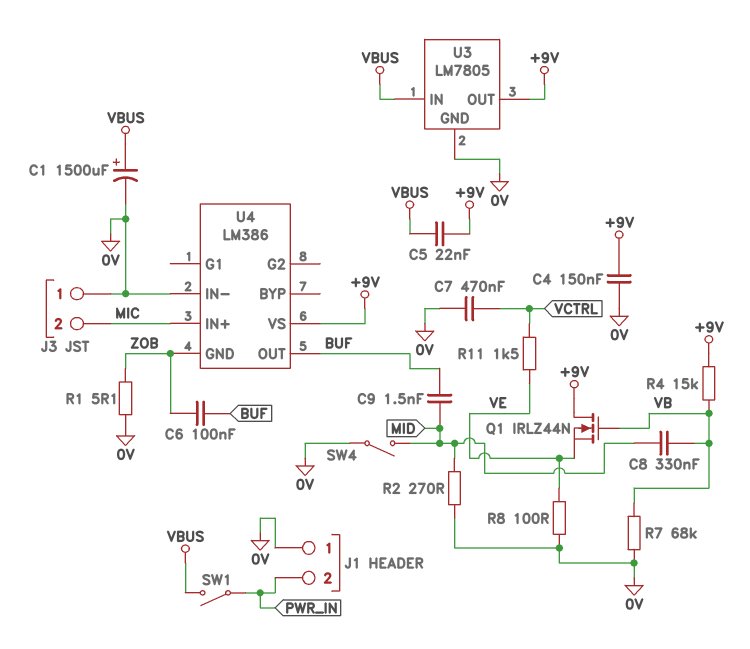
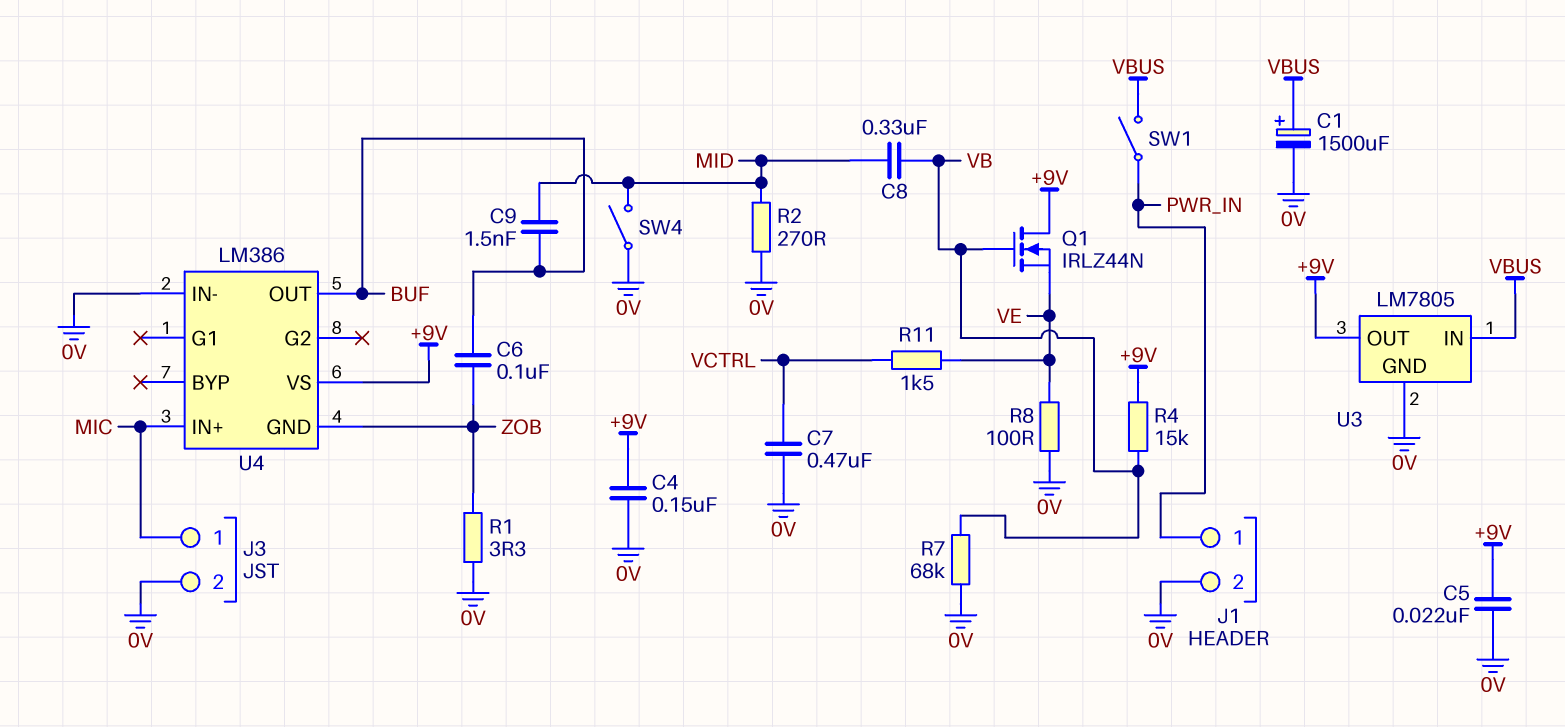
C5: 22nF (+9V, VBUS) -> 22nF (+9V, 0V)
J1 pin 1: 0V -> PWR_IN
J1 pin 2: PWR_IN -> 0V
J3 pin 1: 0V -> MIC
J3 pin 2: MIC -> 0V
R1: 5.1 (0V, ZOB) -> 3.3 (0V, ZOB)

